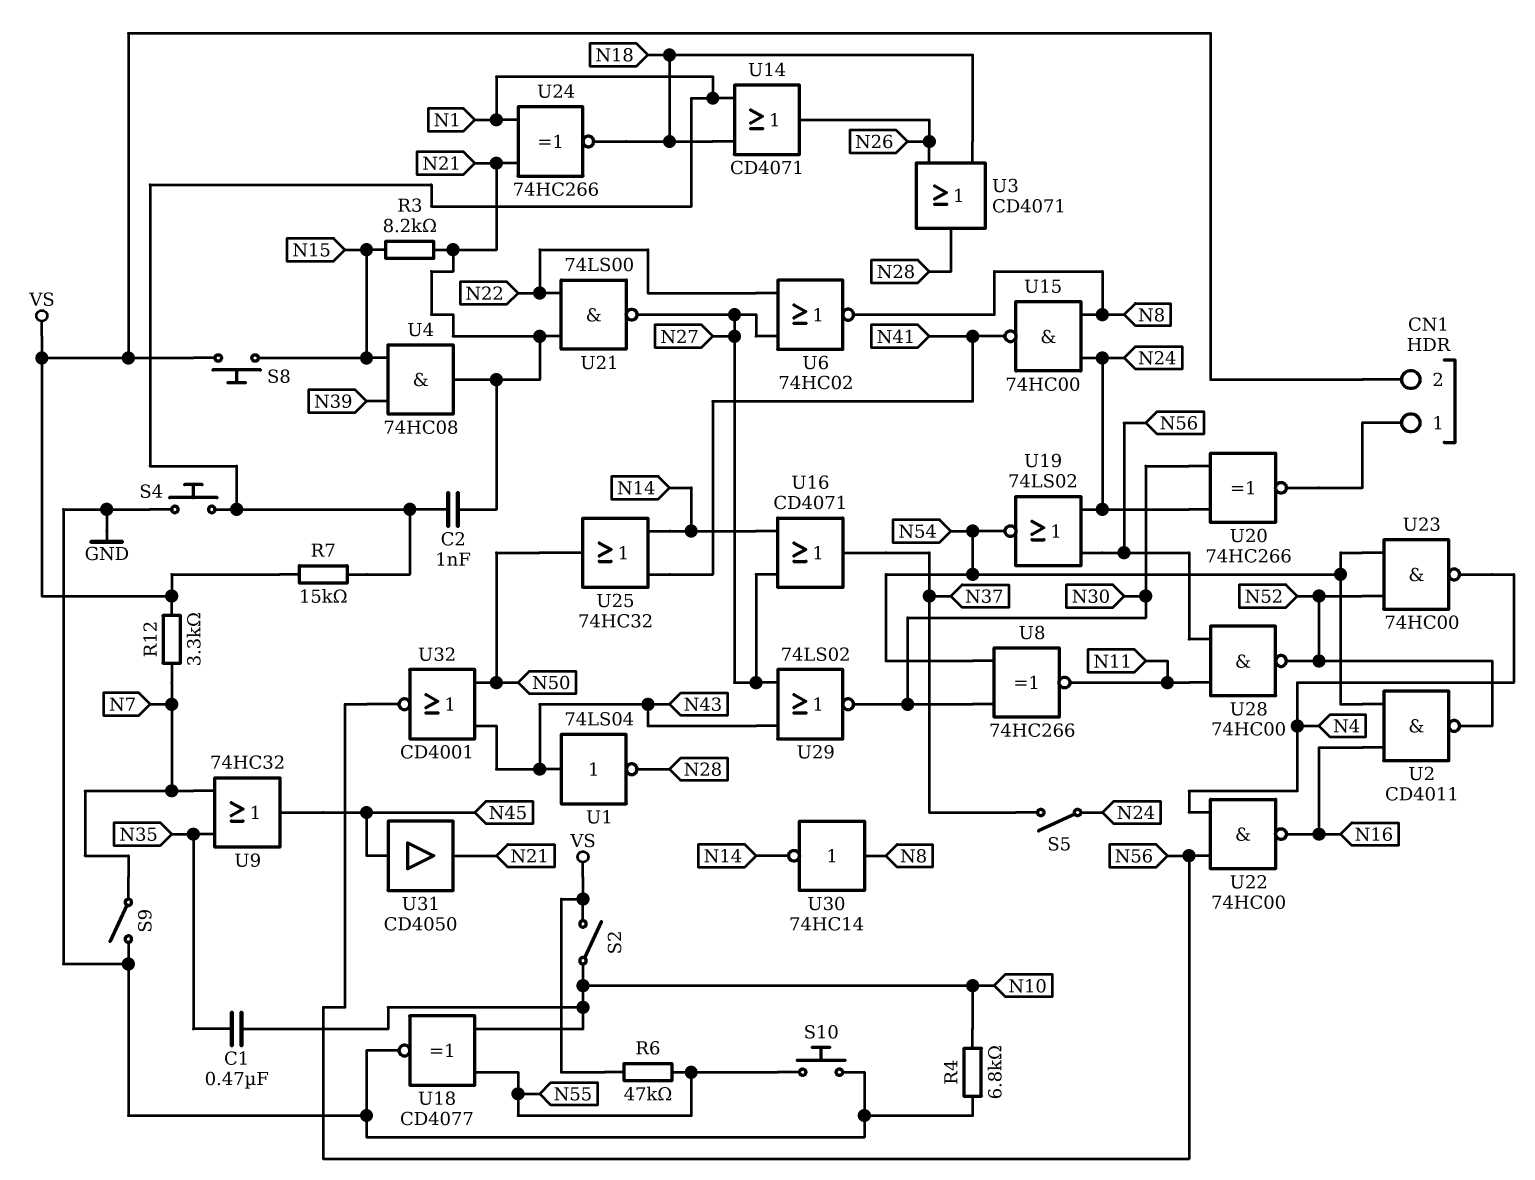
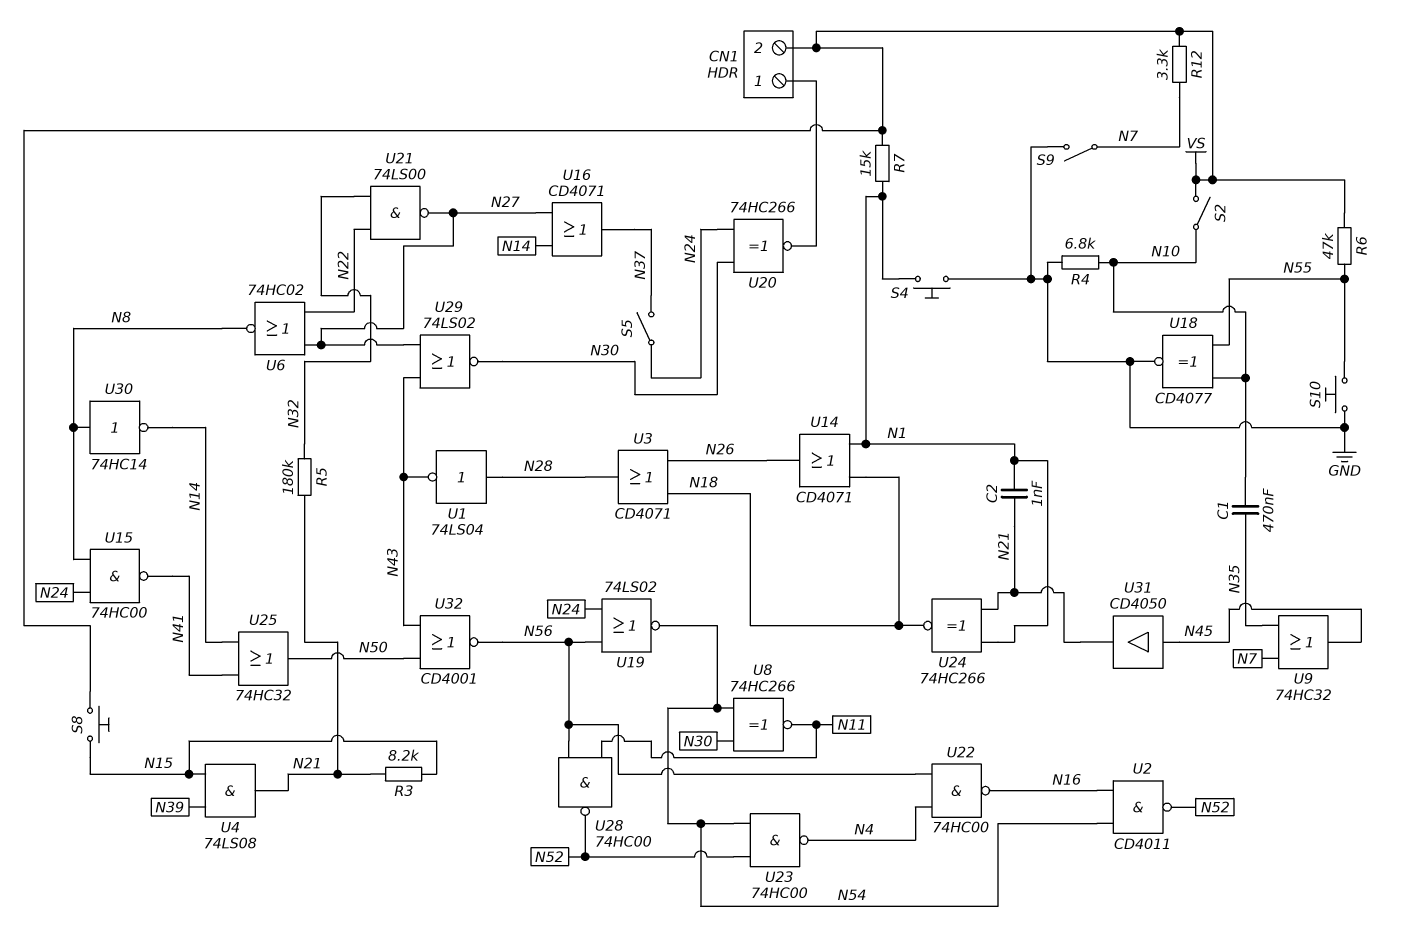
R5: none -> 180k (N21, N32)
U1: NOT 74LS04 (in N43, out N28) -> NOT 74LS04 (in N28, out N43)
U4: AND 74HC08 (in N15, in N39, out N21) -> AND 74LS08 (in N15, in N39, out N21)
U21: NAND 74LS00 (in N21, in N22, out N27) -> NAND 74LS00 (in N22, in N32, out N27)

